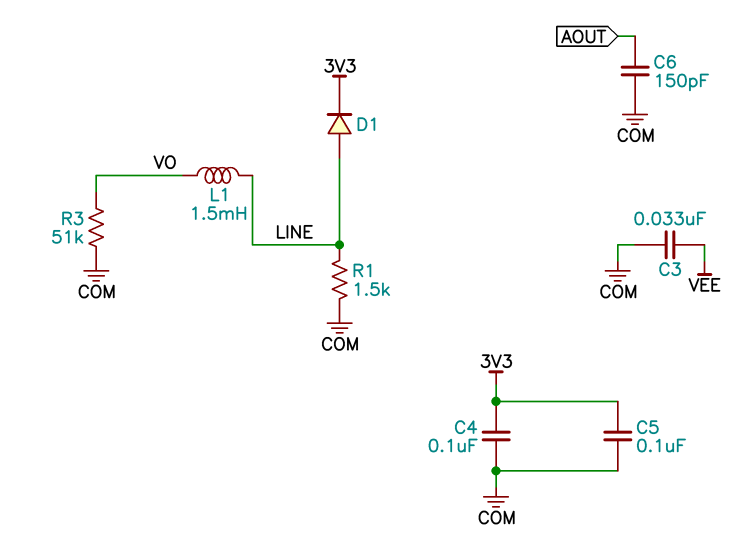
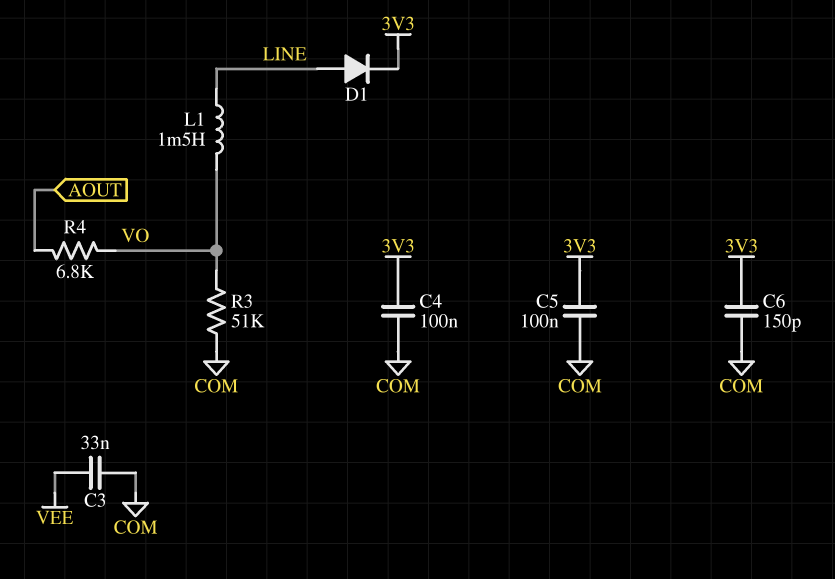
C6: 150pF (AOUT, COM) -> 150pF (3V3, COM)
R1: 1.5k (COM, LINE) -> none
R4: none -> 6.8k (AOUT, VO)

